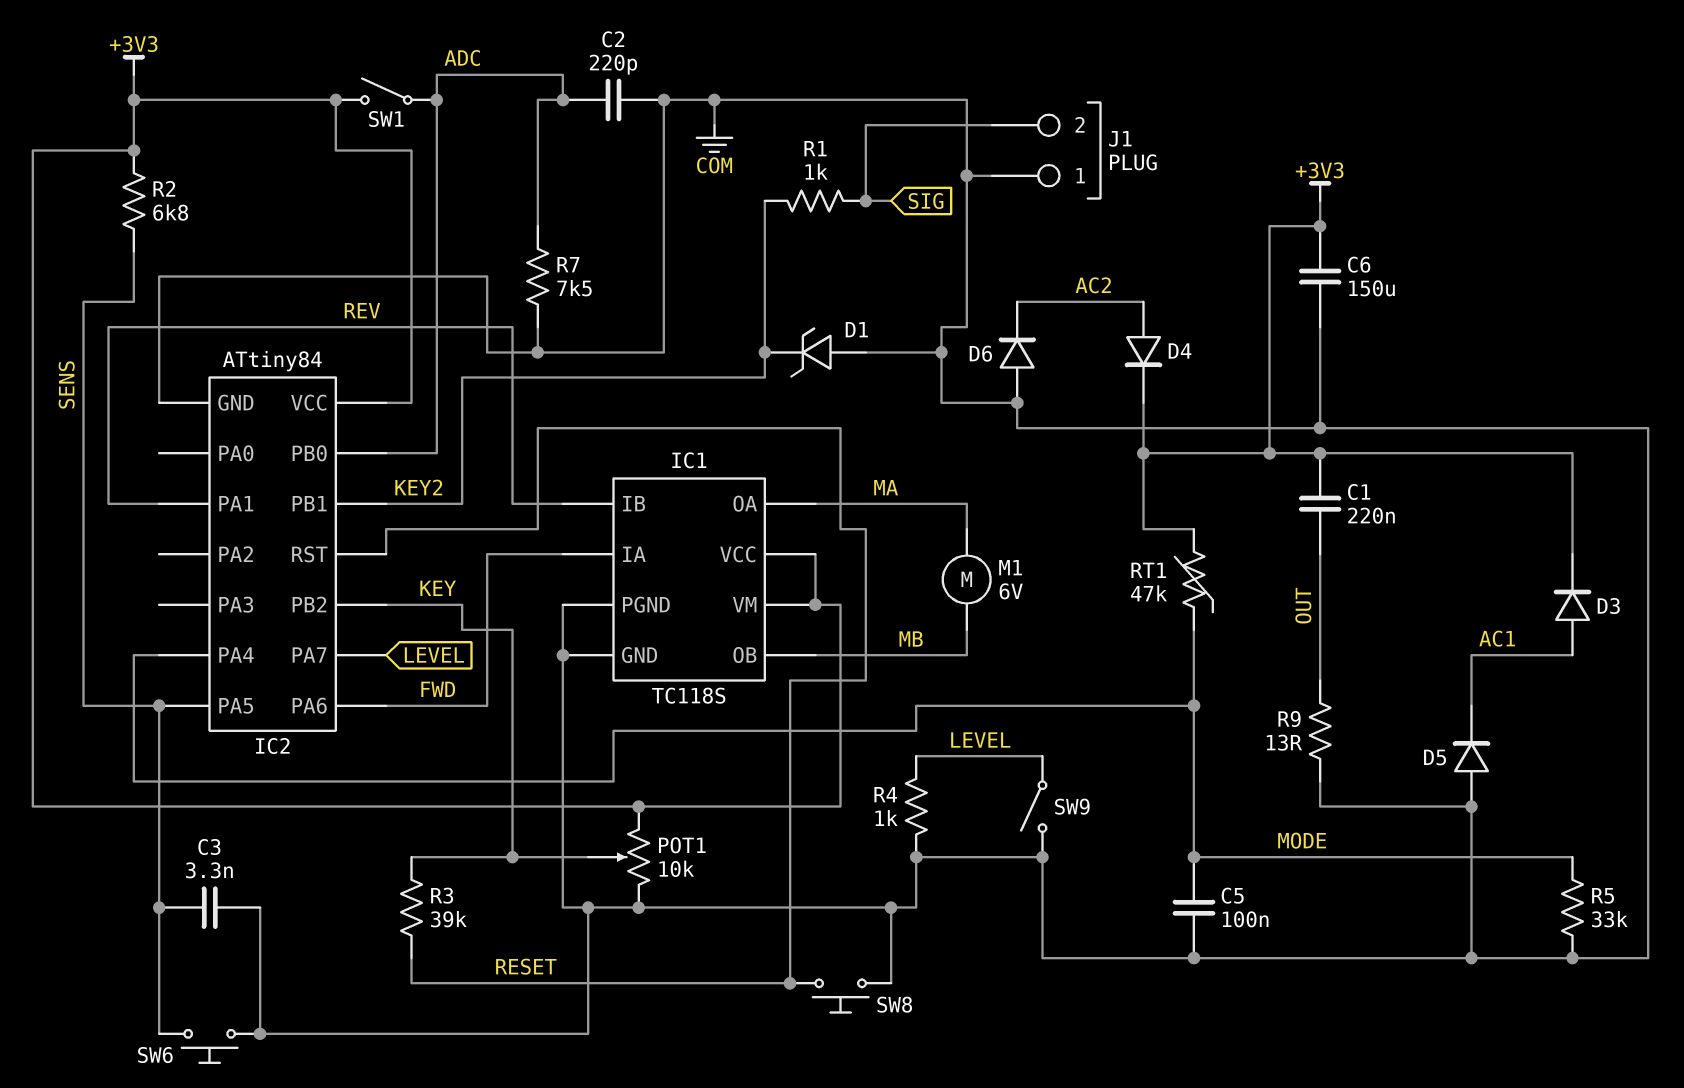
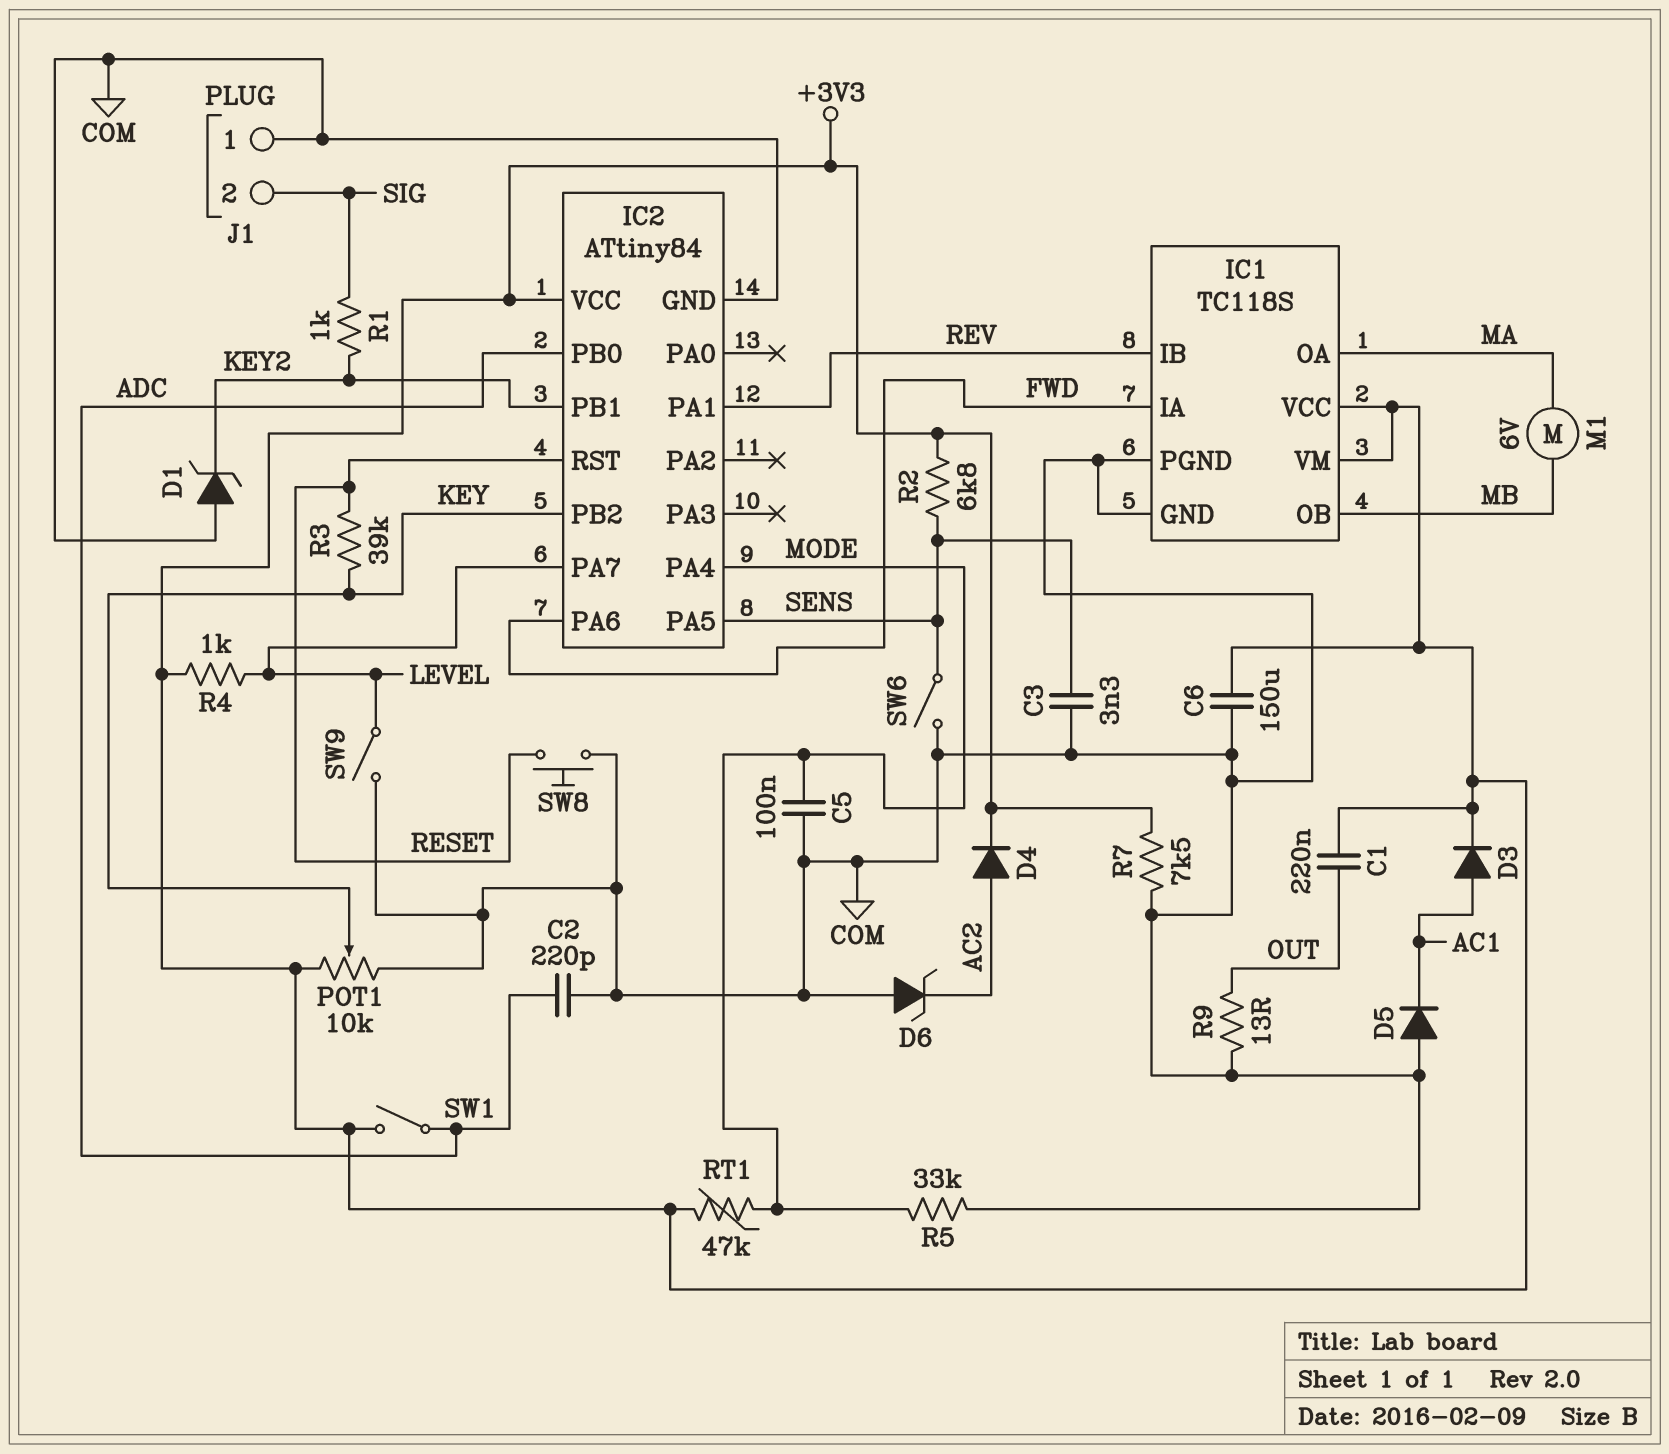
D6: diode (A COM, K AC2) -> zener (A COM, K AC2)
R4: 1k (COM, LEVEL) -> 1k (+3V3, LEVEL)
R7: 7.5k (ADC, COM) -> 7.5k (+3V3, COM)
SW6: button (COM, SENS) -> switch (COM, SENS)

